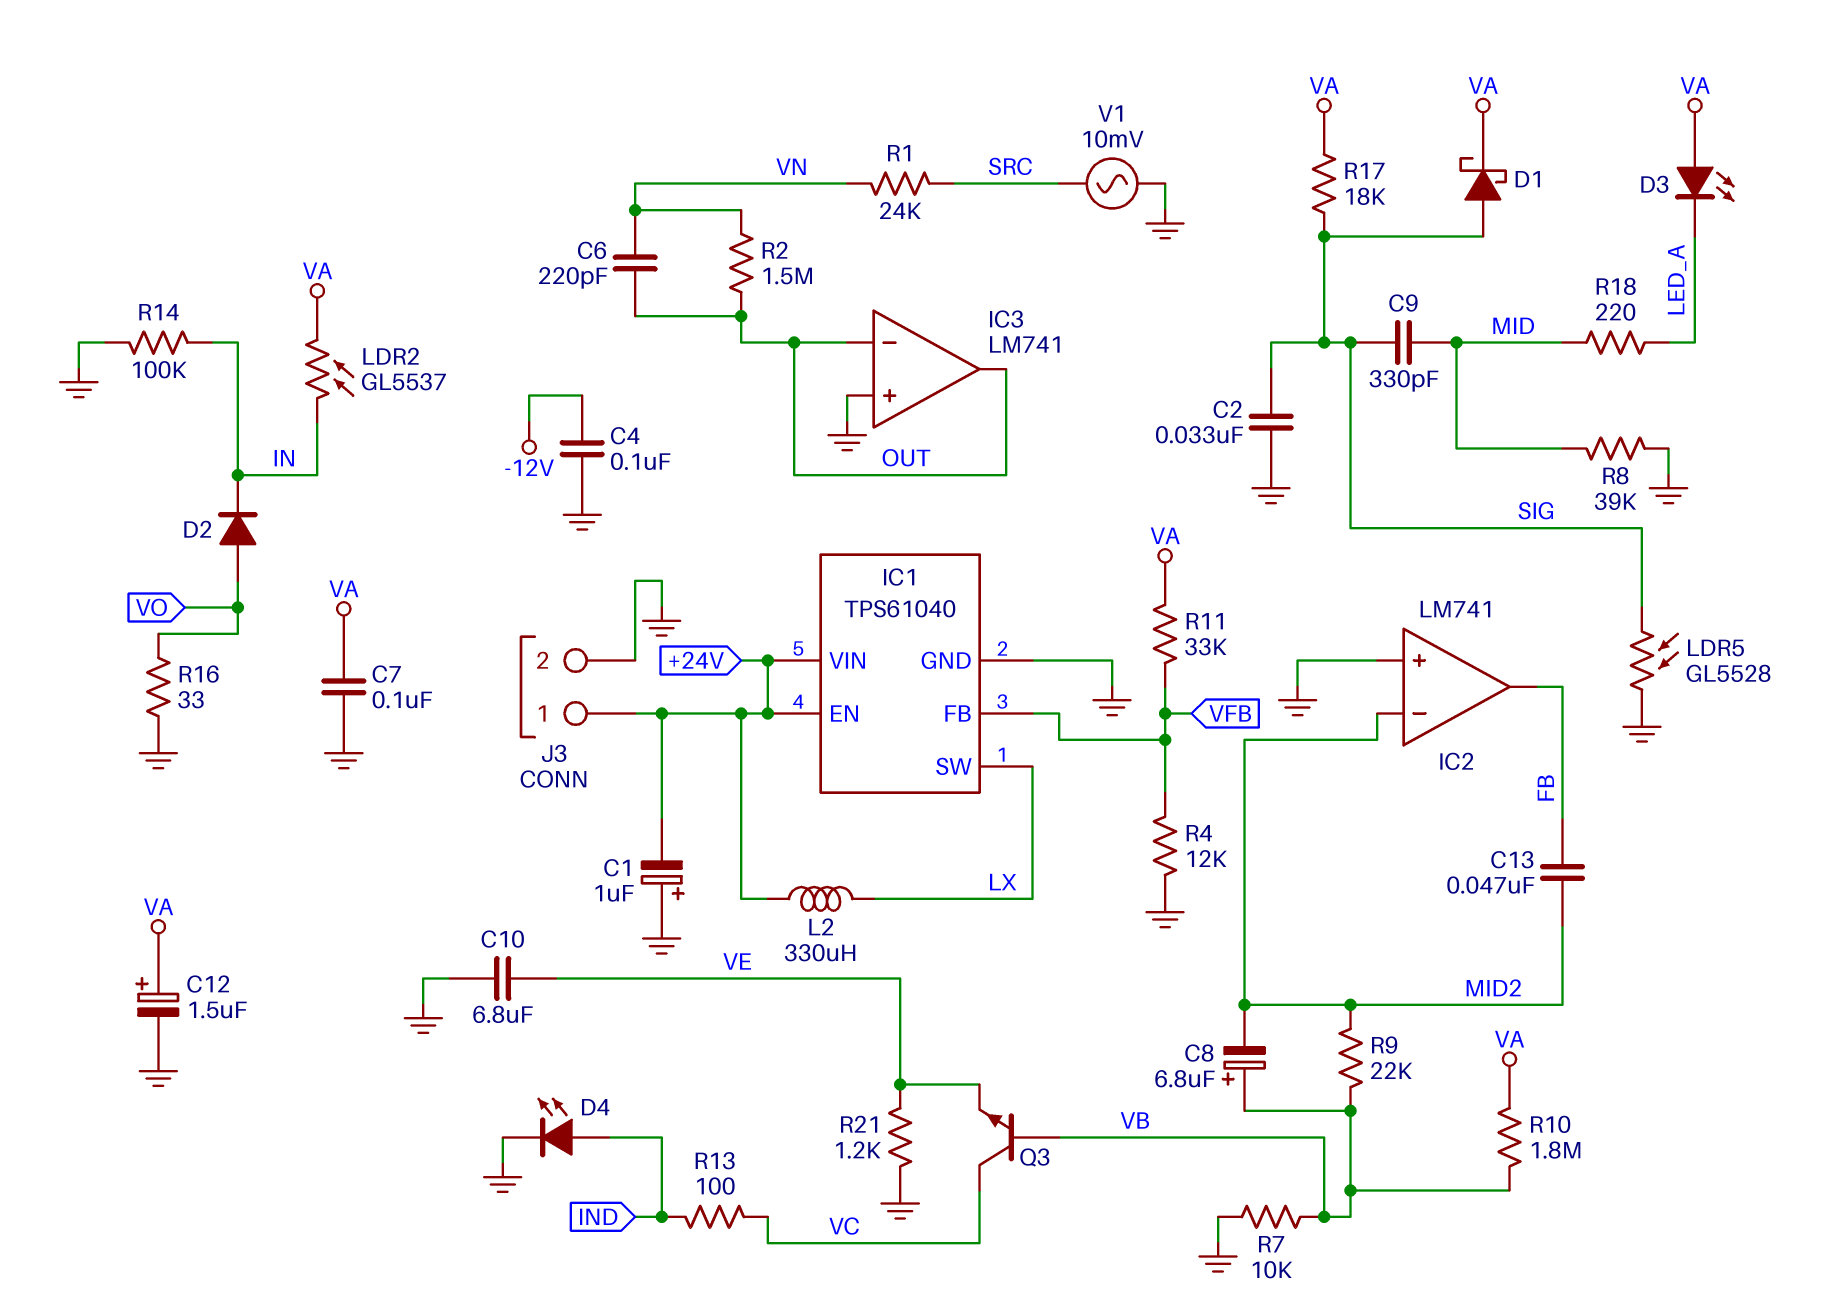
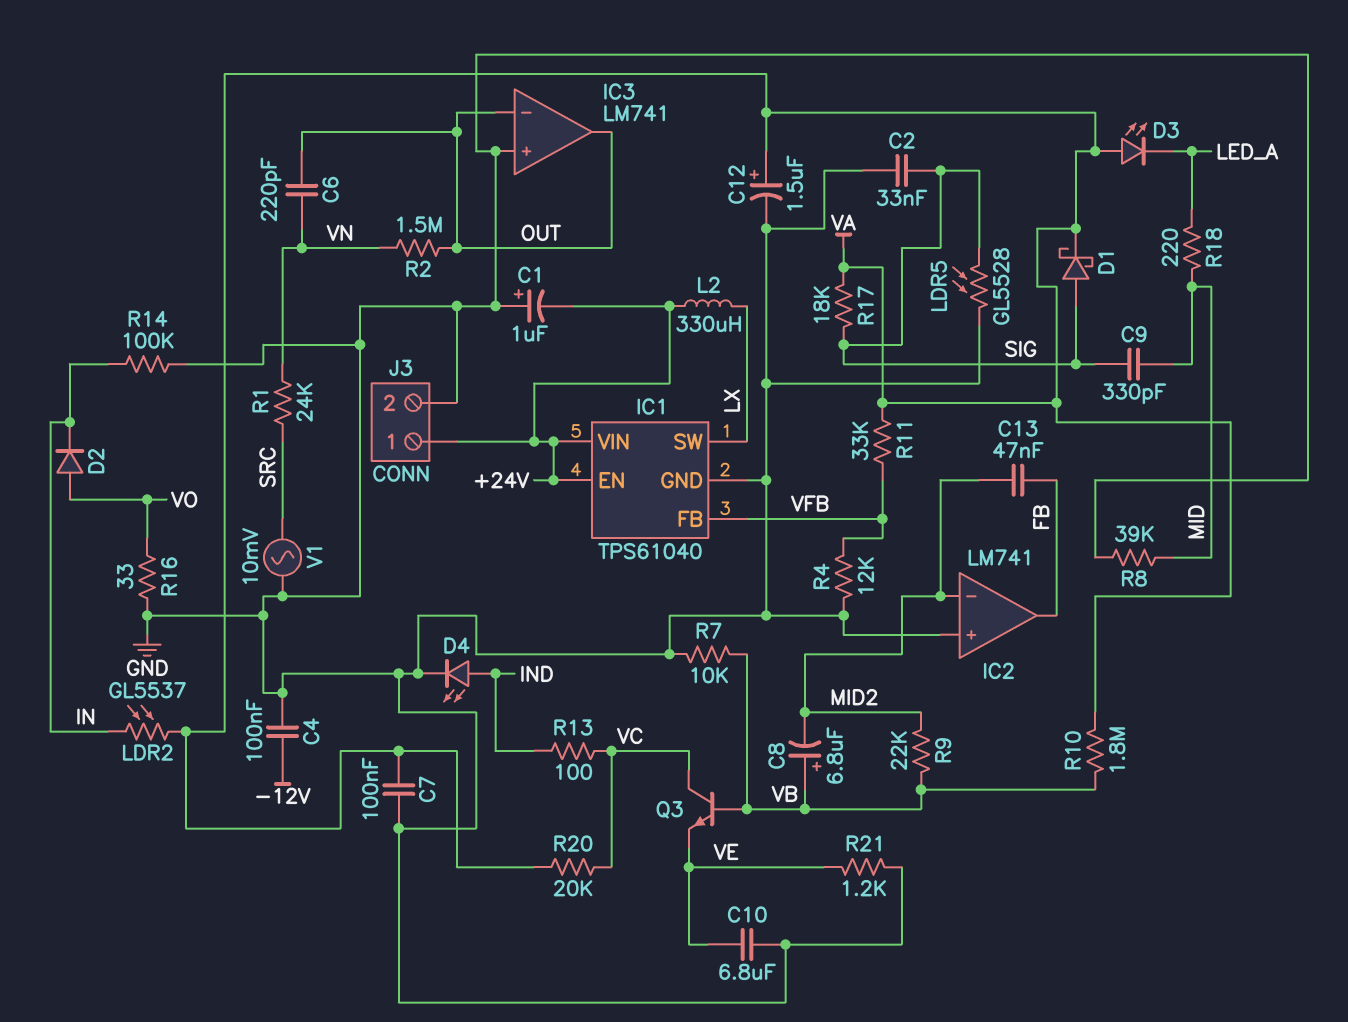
R20: none -> 20k (VA, VC)

